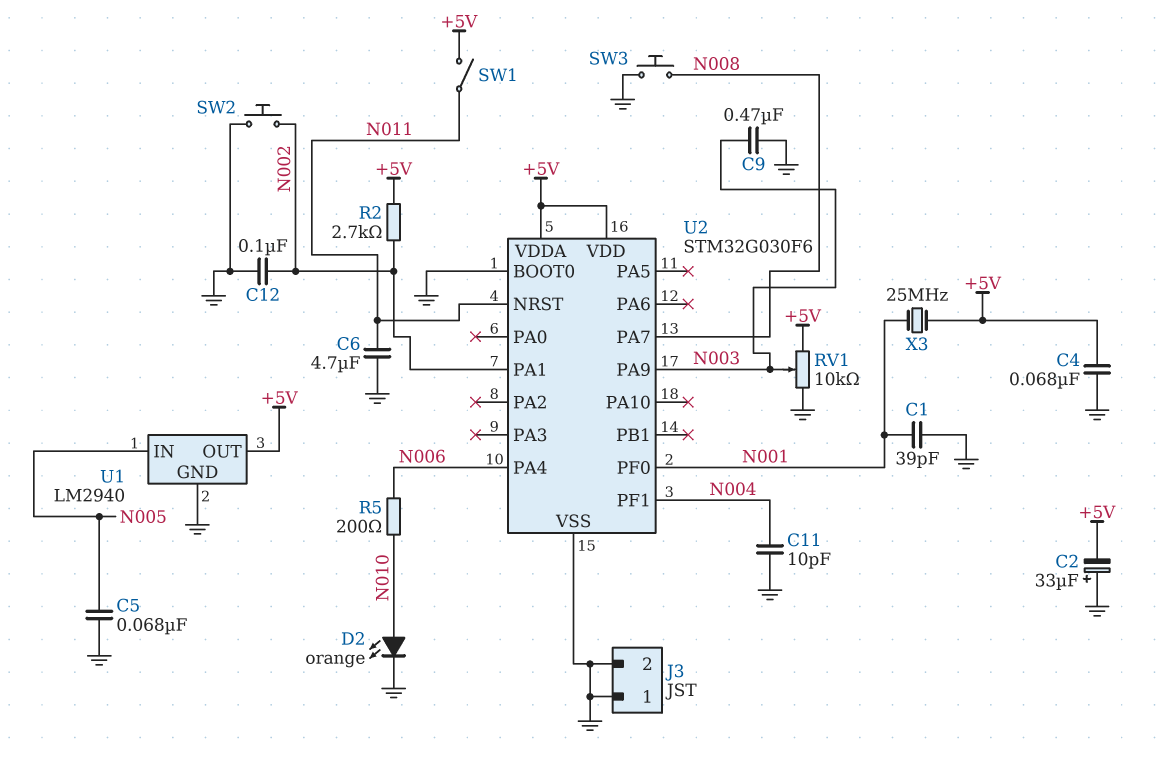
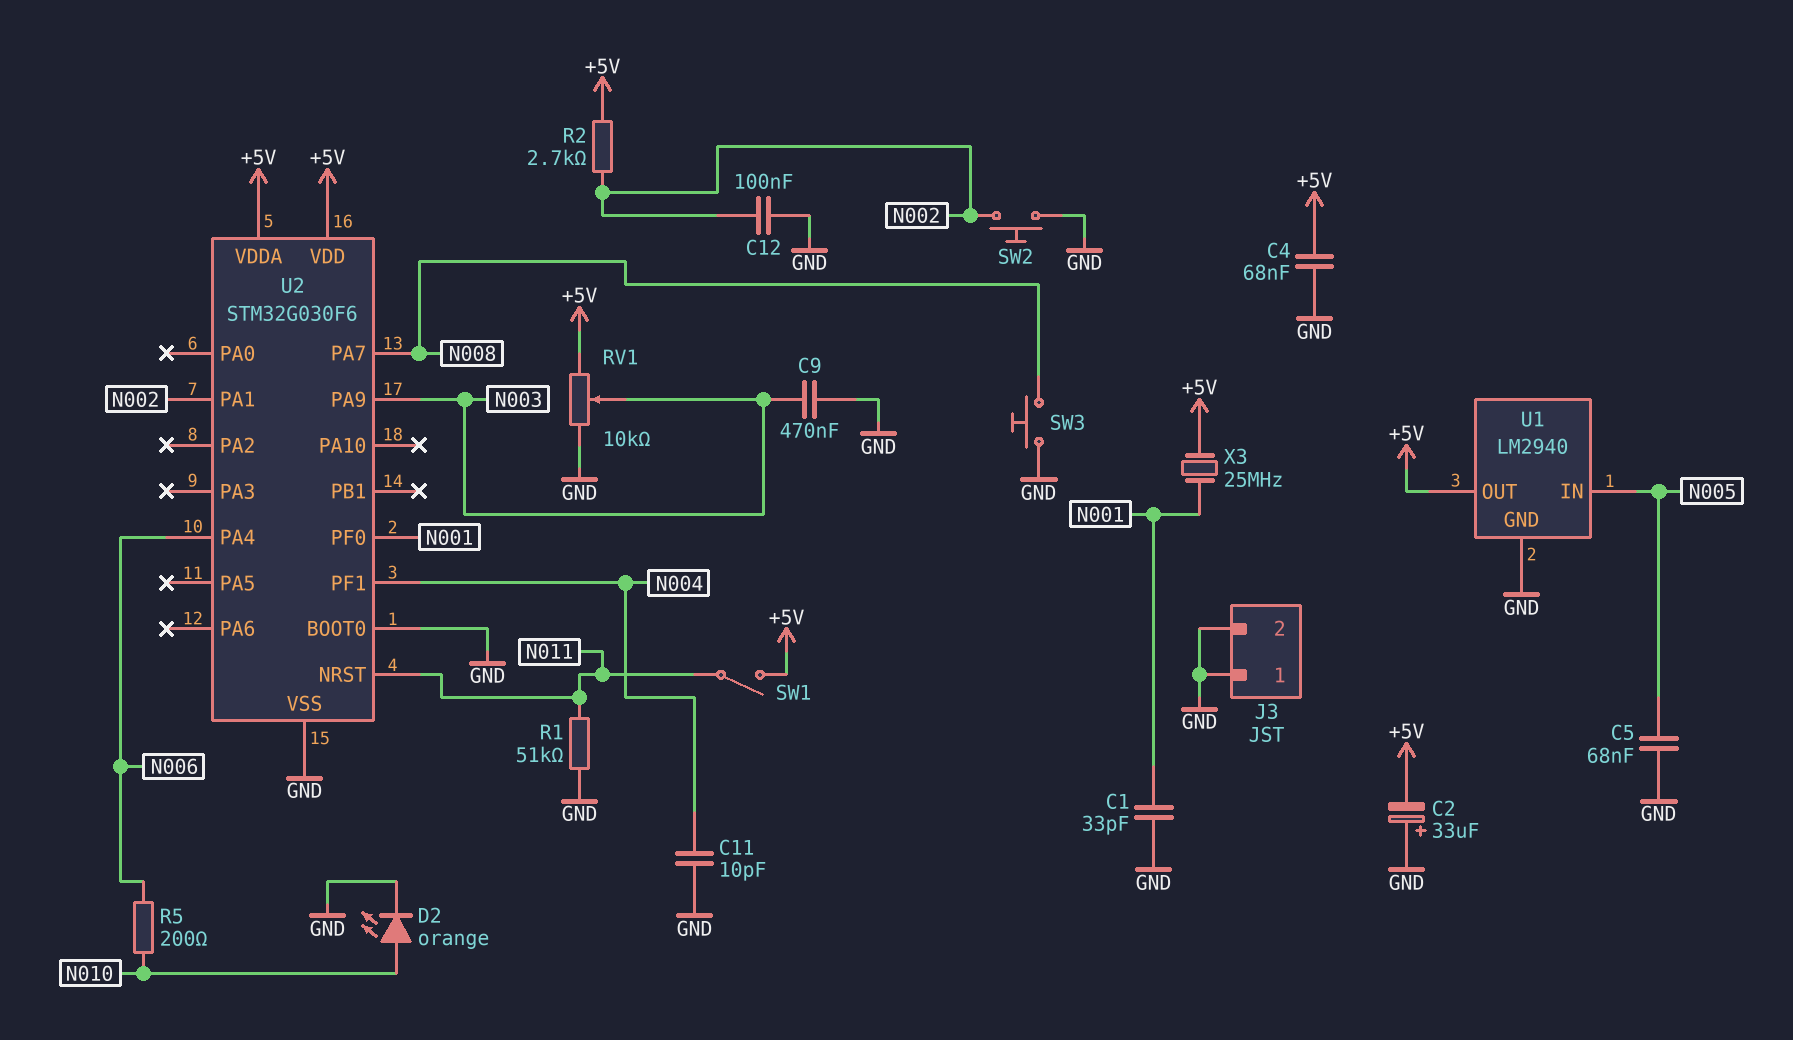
C1: 39pF (GND, N001) -> 33pF (GND, N001)
C6: 4.7uF (GND, N011) -> none
R1: none -> 51k (GND, N011)

